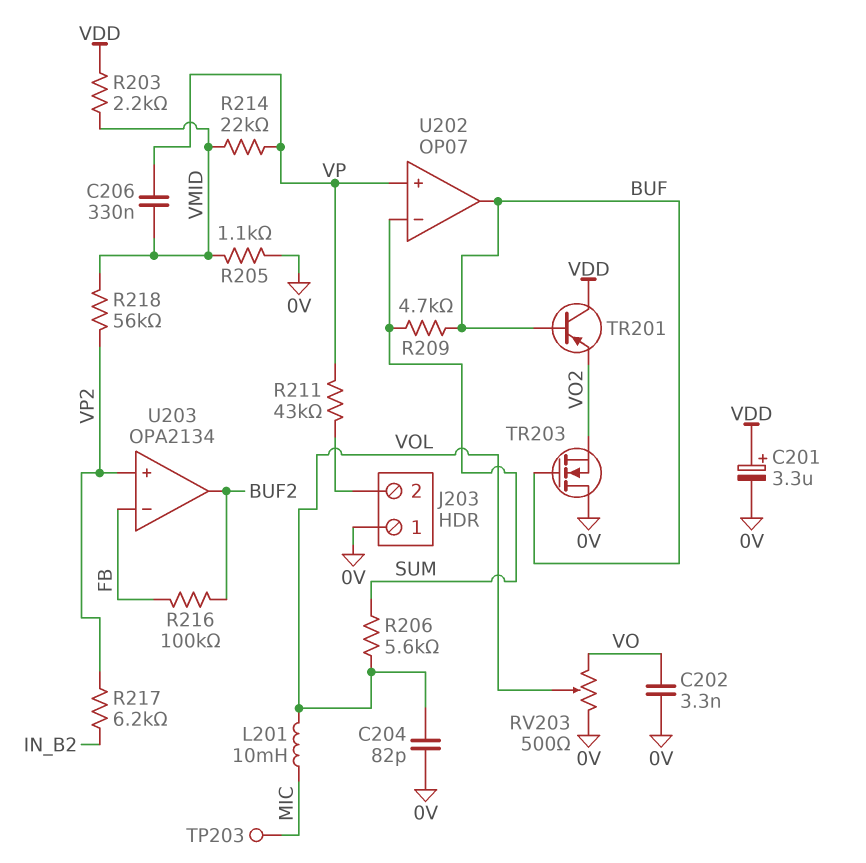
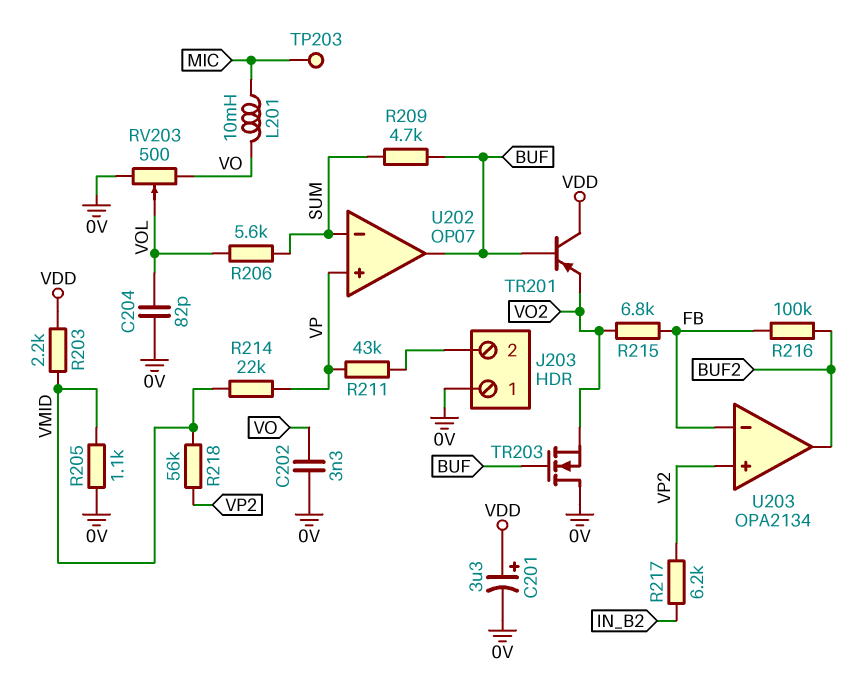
C206: 330nF (VMID, VP) -> none
L201: 10mH (MIC, VOL) -> 10mH (MIC, VO)
R215: none -> 6.8k (FB, VO2)

